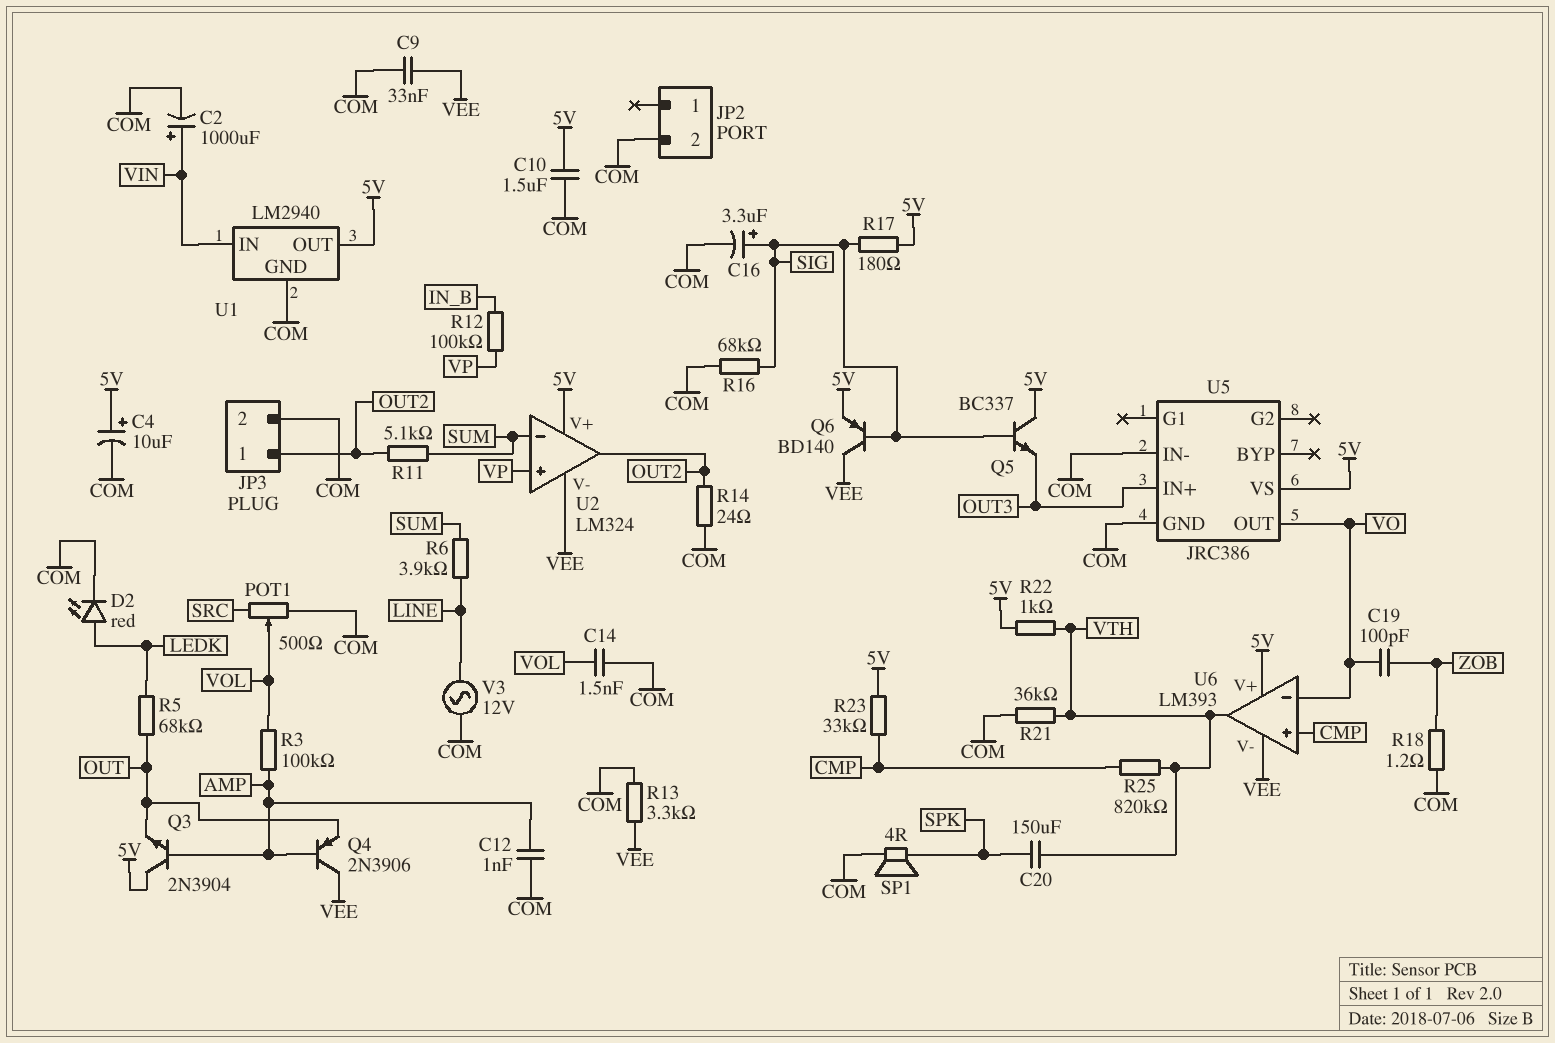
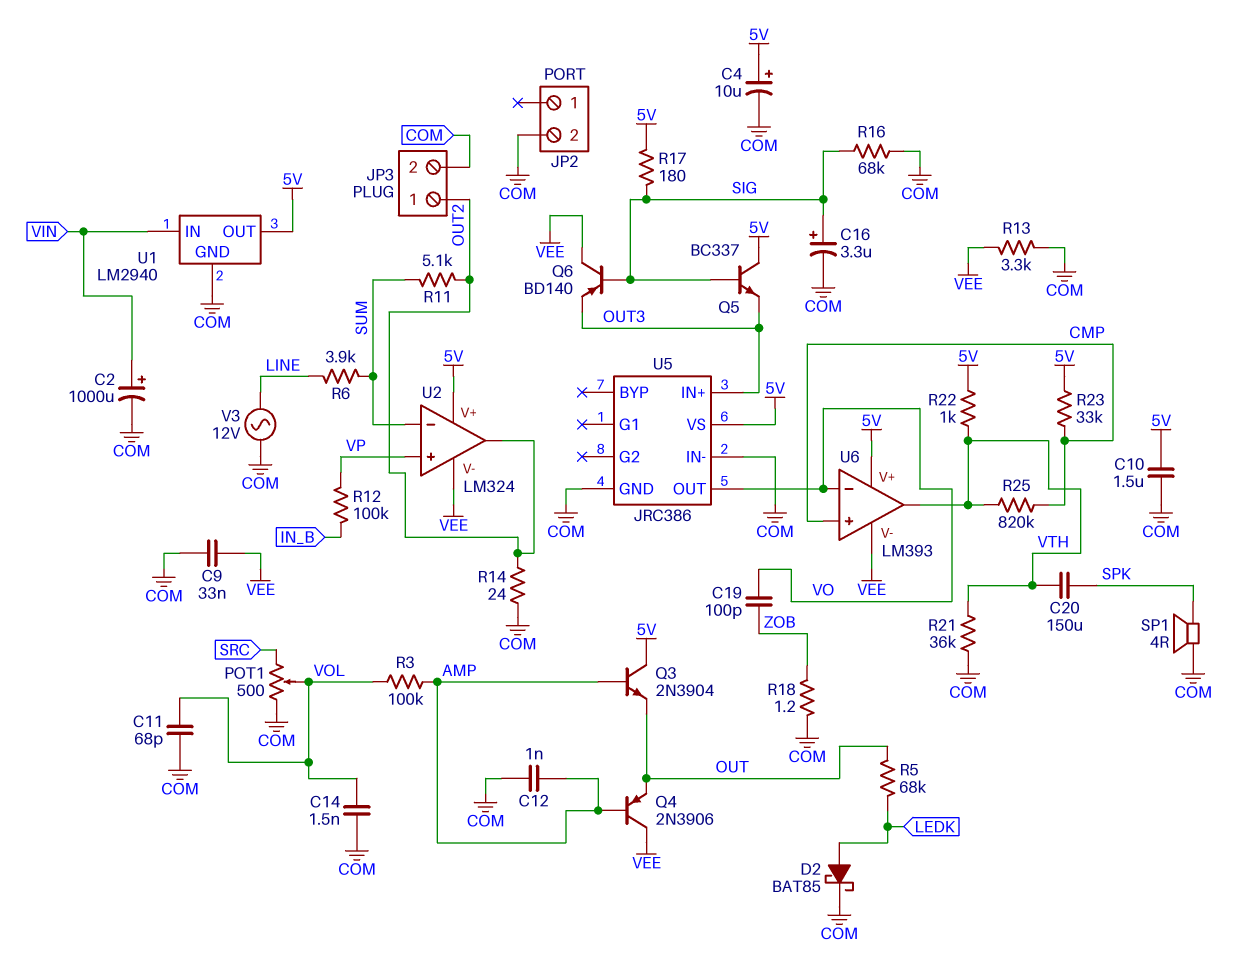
C11: none -> 68pF (COM, VOL)
D2: LED red (A LEDK, K COM) -> schottky BAT85 (A LEDK, K COM)
Q6: PNP BD140 (B SIG, C VEE, E 5V) -> PNP BD140 (B SIG, C VEE, E OUT3)

